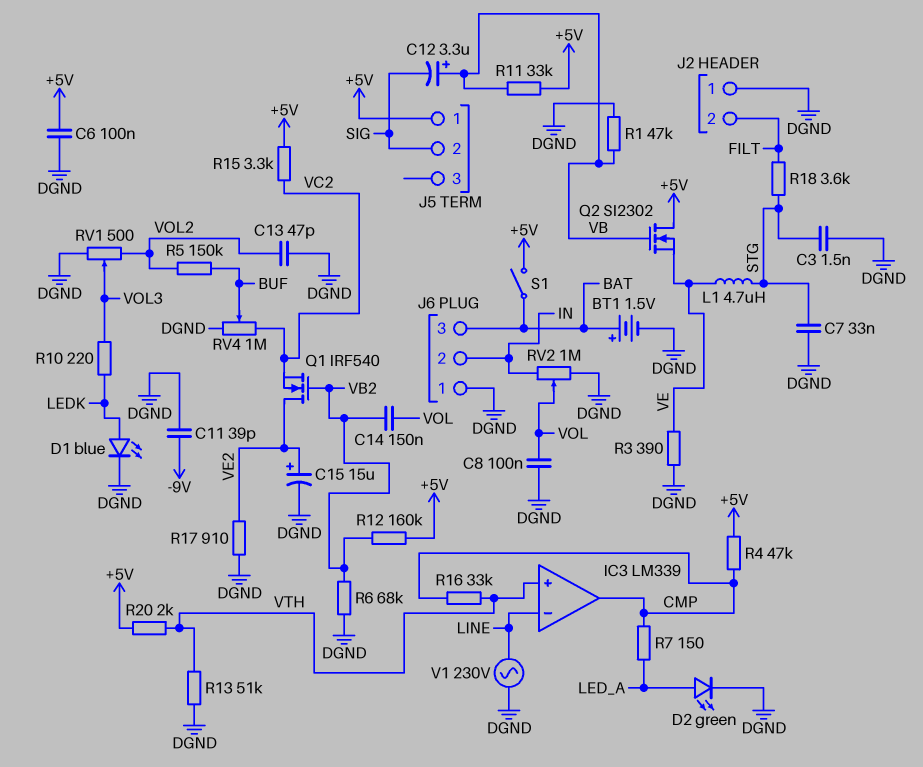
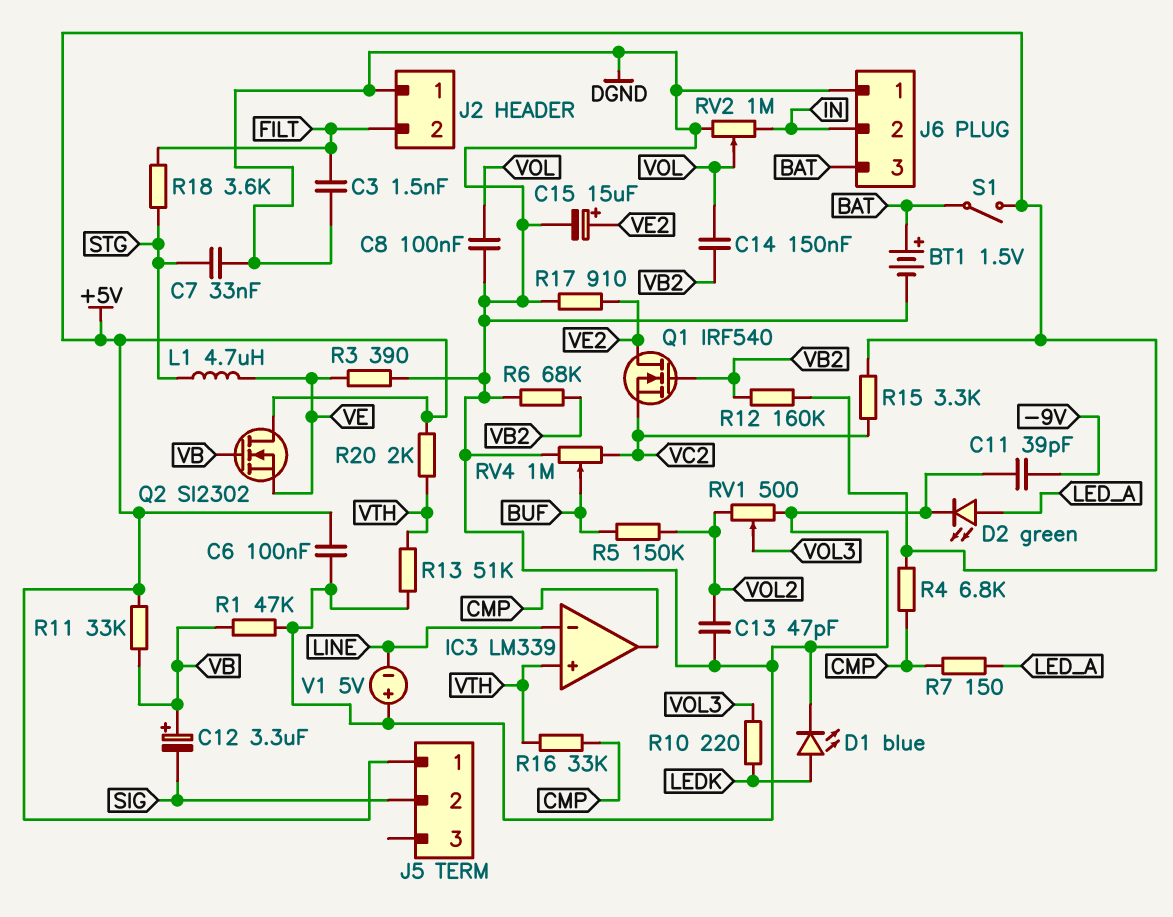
C3: 1.5nF (DGND, STG) -> 1.5nF (DGND, FILT)
R4: 47k (+5V, CMP) -> 6.8k (+5V, CMP)
V1: AC 230V (DGND, LINE) -> 5V (plus DGND, minus LINE)

